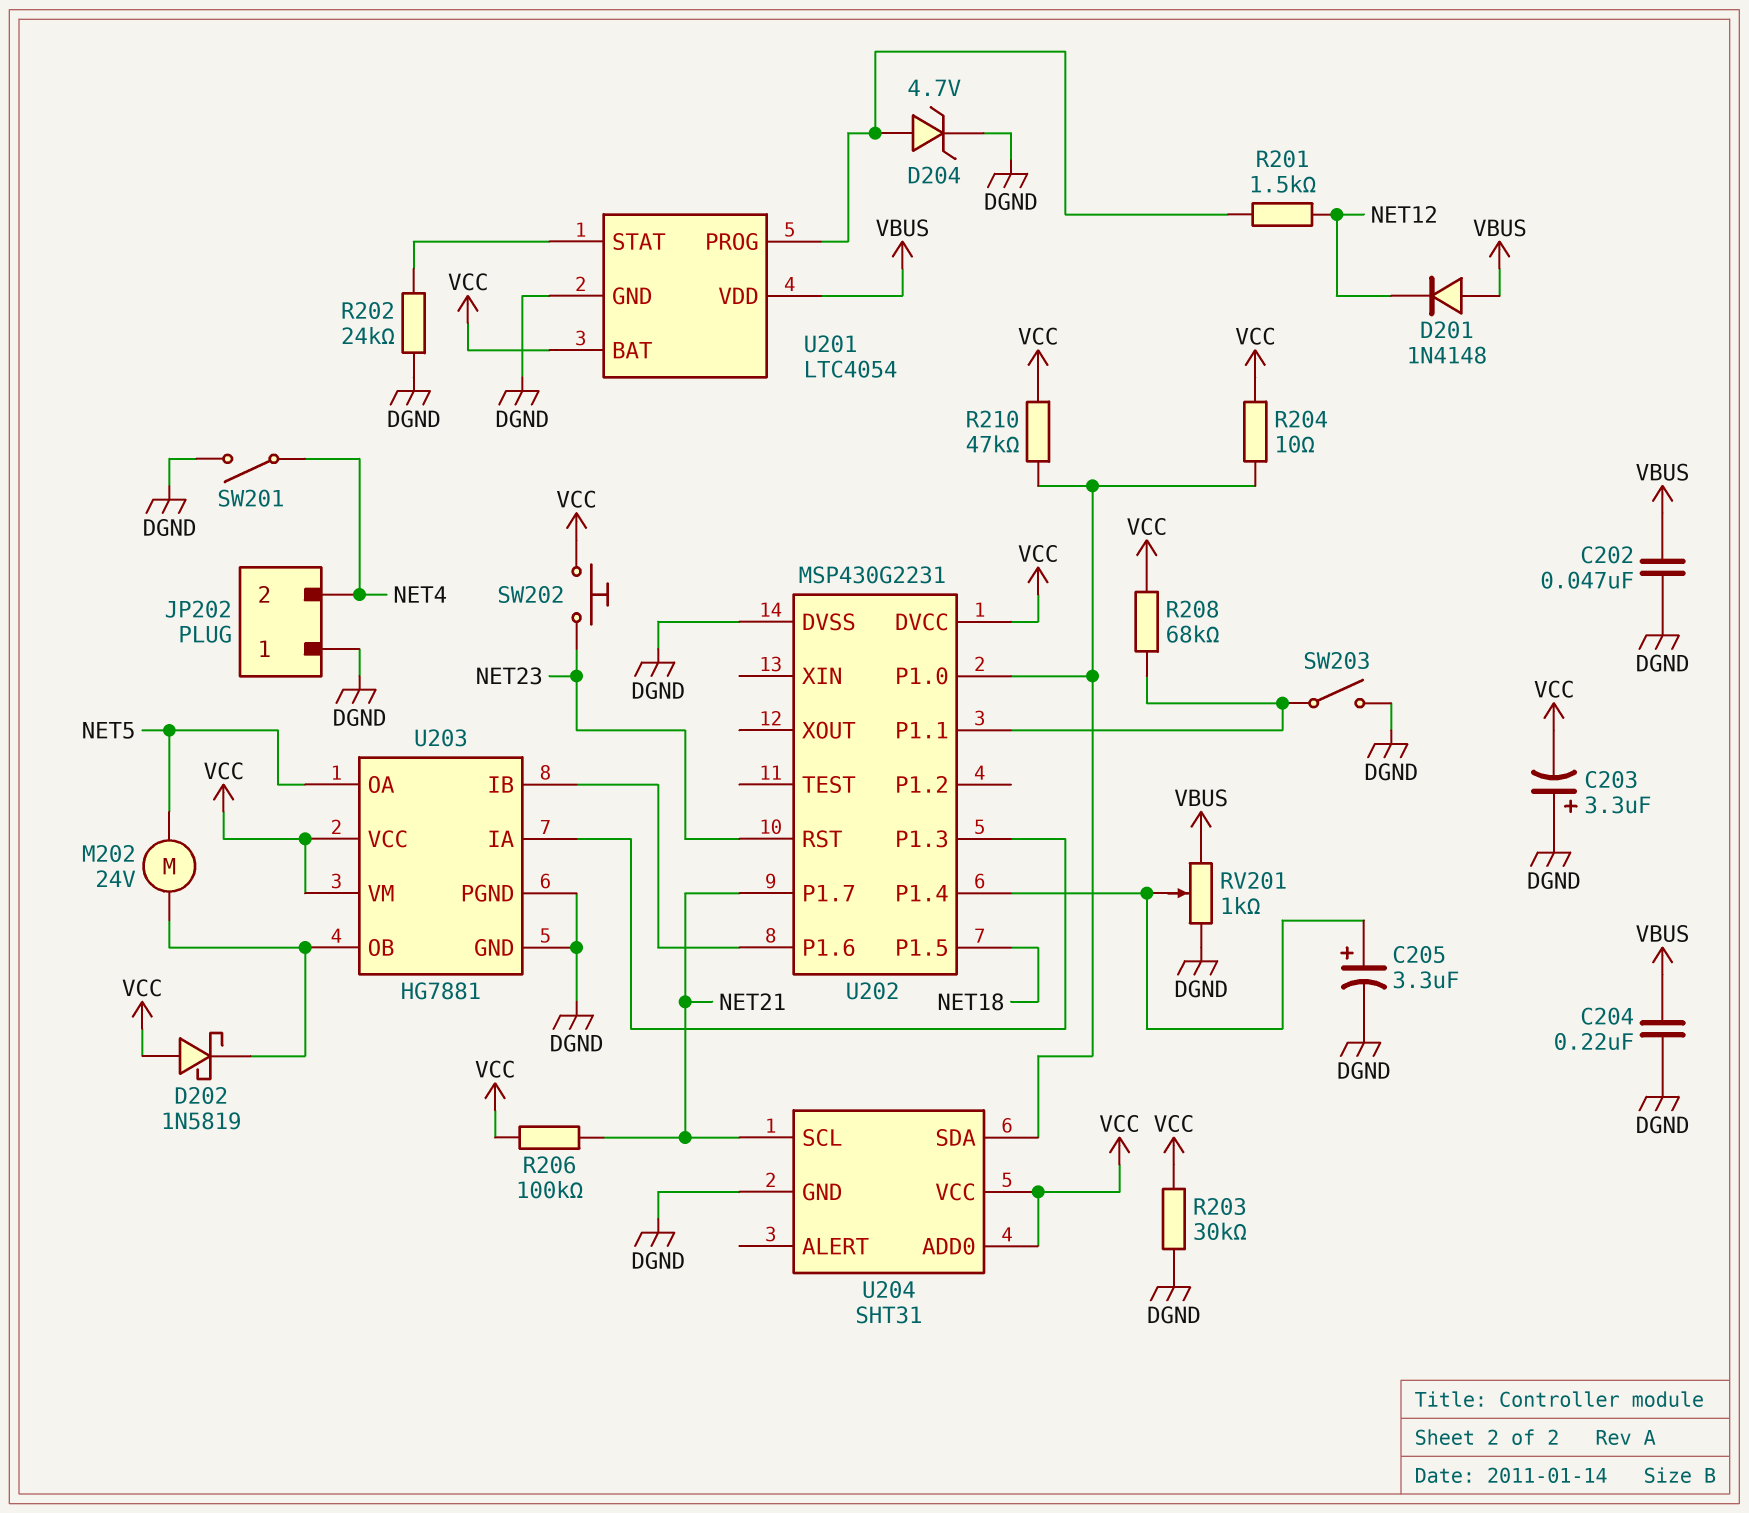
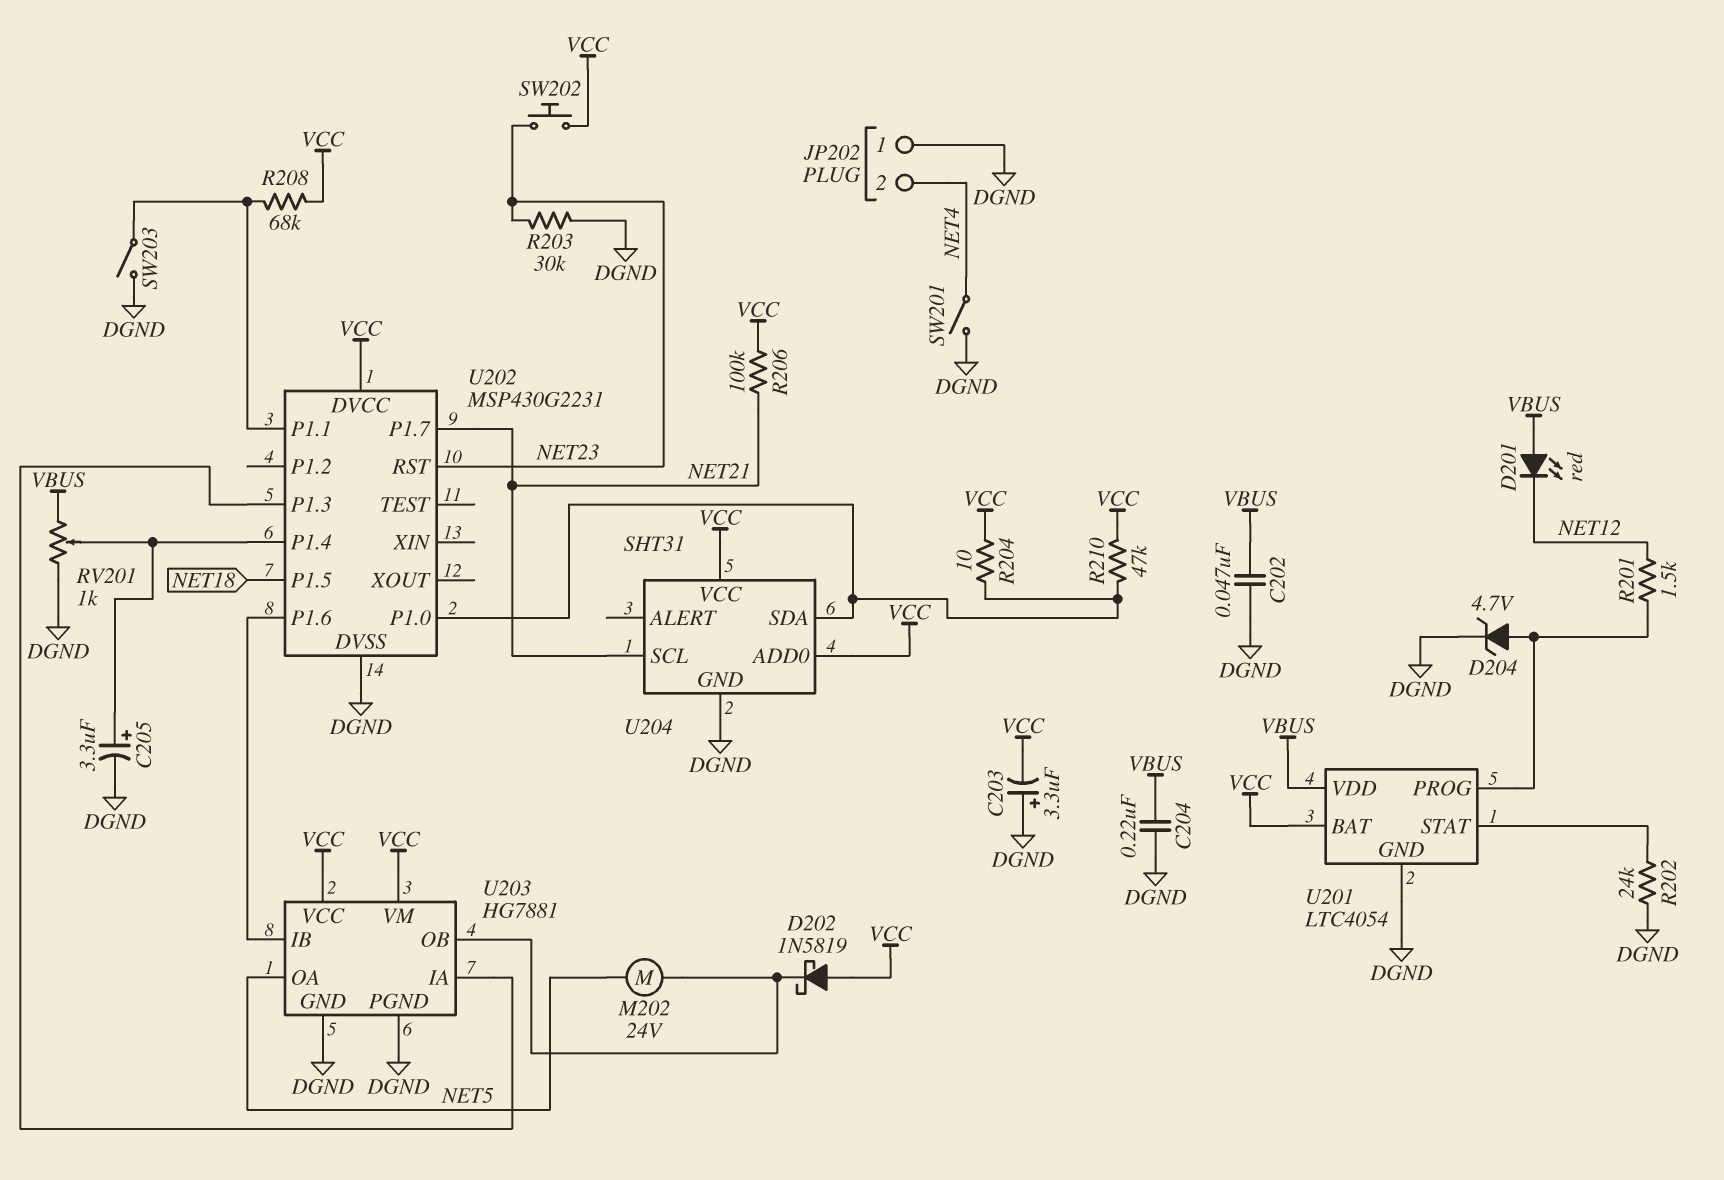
D201: diode 1N4148 (A VBUS, K NET12) -> LED red (A VBUS, K NET12)
R203: 30k (DGND, VCC) -> 30k (DGND, NET23)

